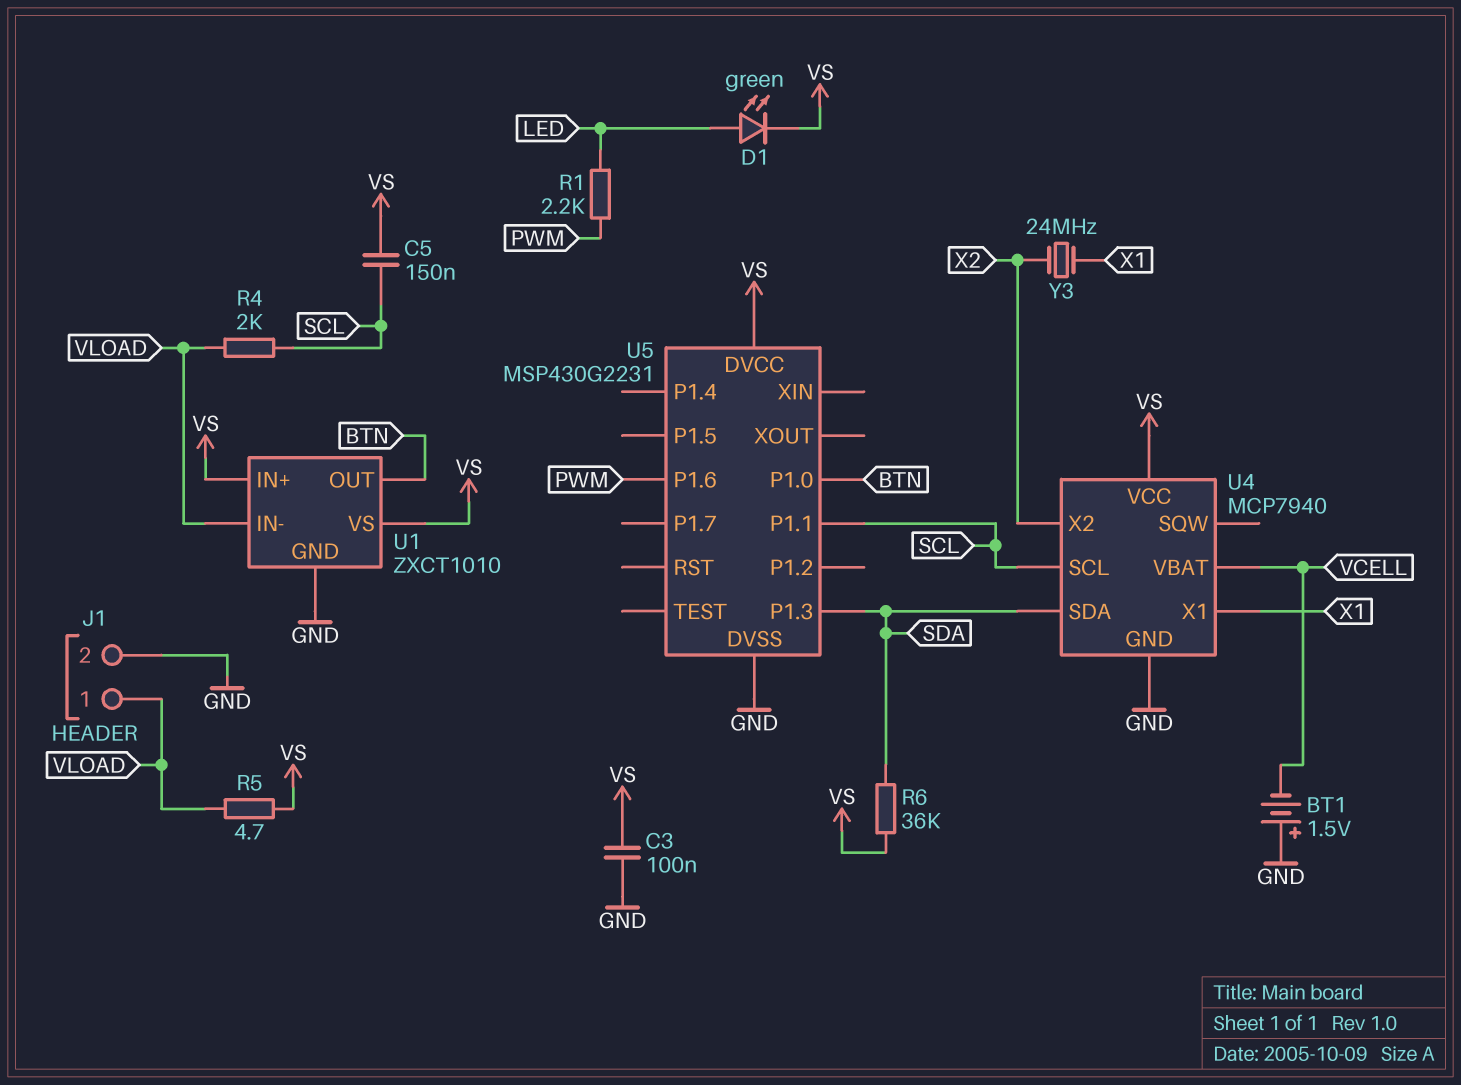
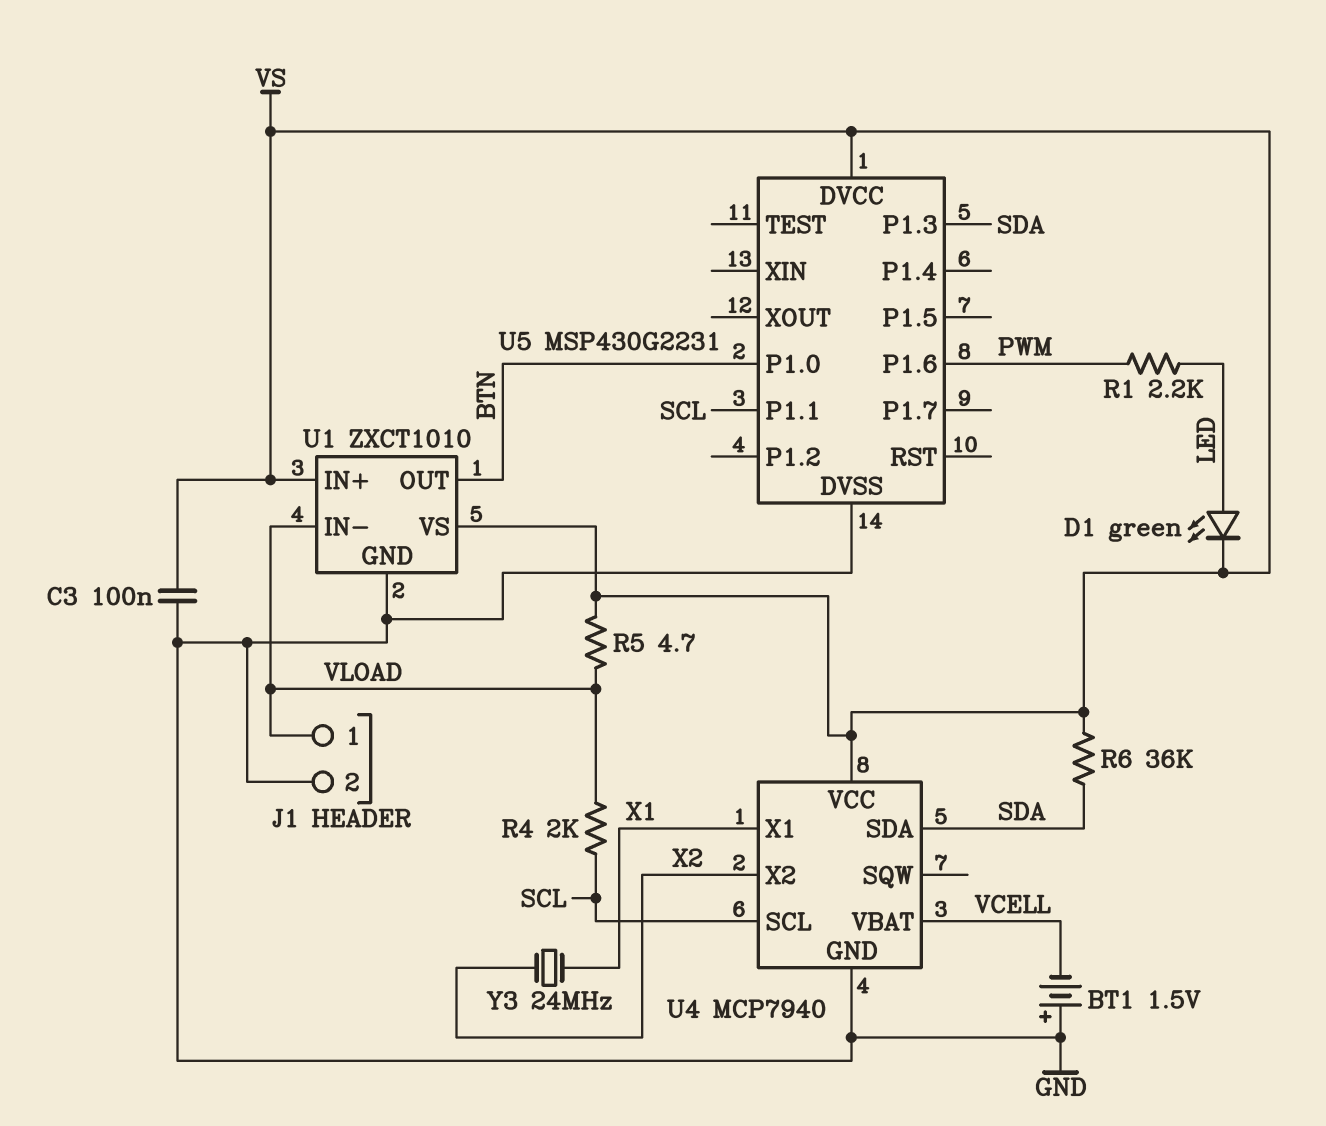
C5: 150nF (SCL, VS) -> none

